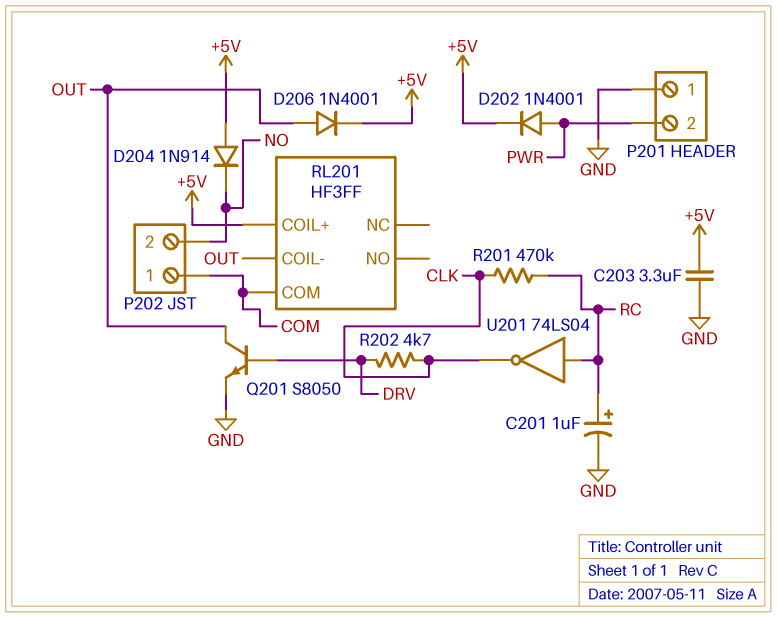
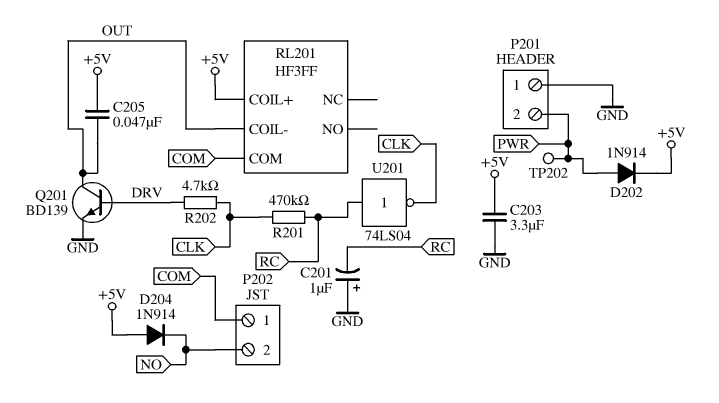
C201: 1uF (plus RC, minus GND) -> 1uF (plus GND, minus RC)
C205: none -> 47nF (+5V, OUT)
D202: diode 1N4001 (A PWR, K +5V) -> diode 1N914 (A PWR, K +5V)
D206: diode 1N4001 (A OUT, K +5V) -> none
Q201: NPN S8050 (B DRV, C OUT, E GND) -> NPN BD139 (B DRV, C OUT, E GND)
TP202: none -> test point (PWR)

